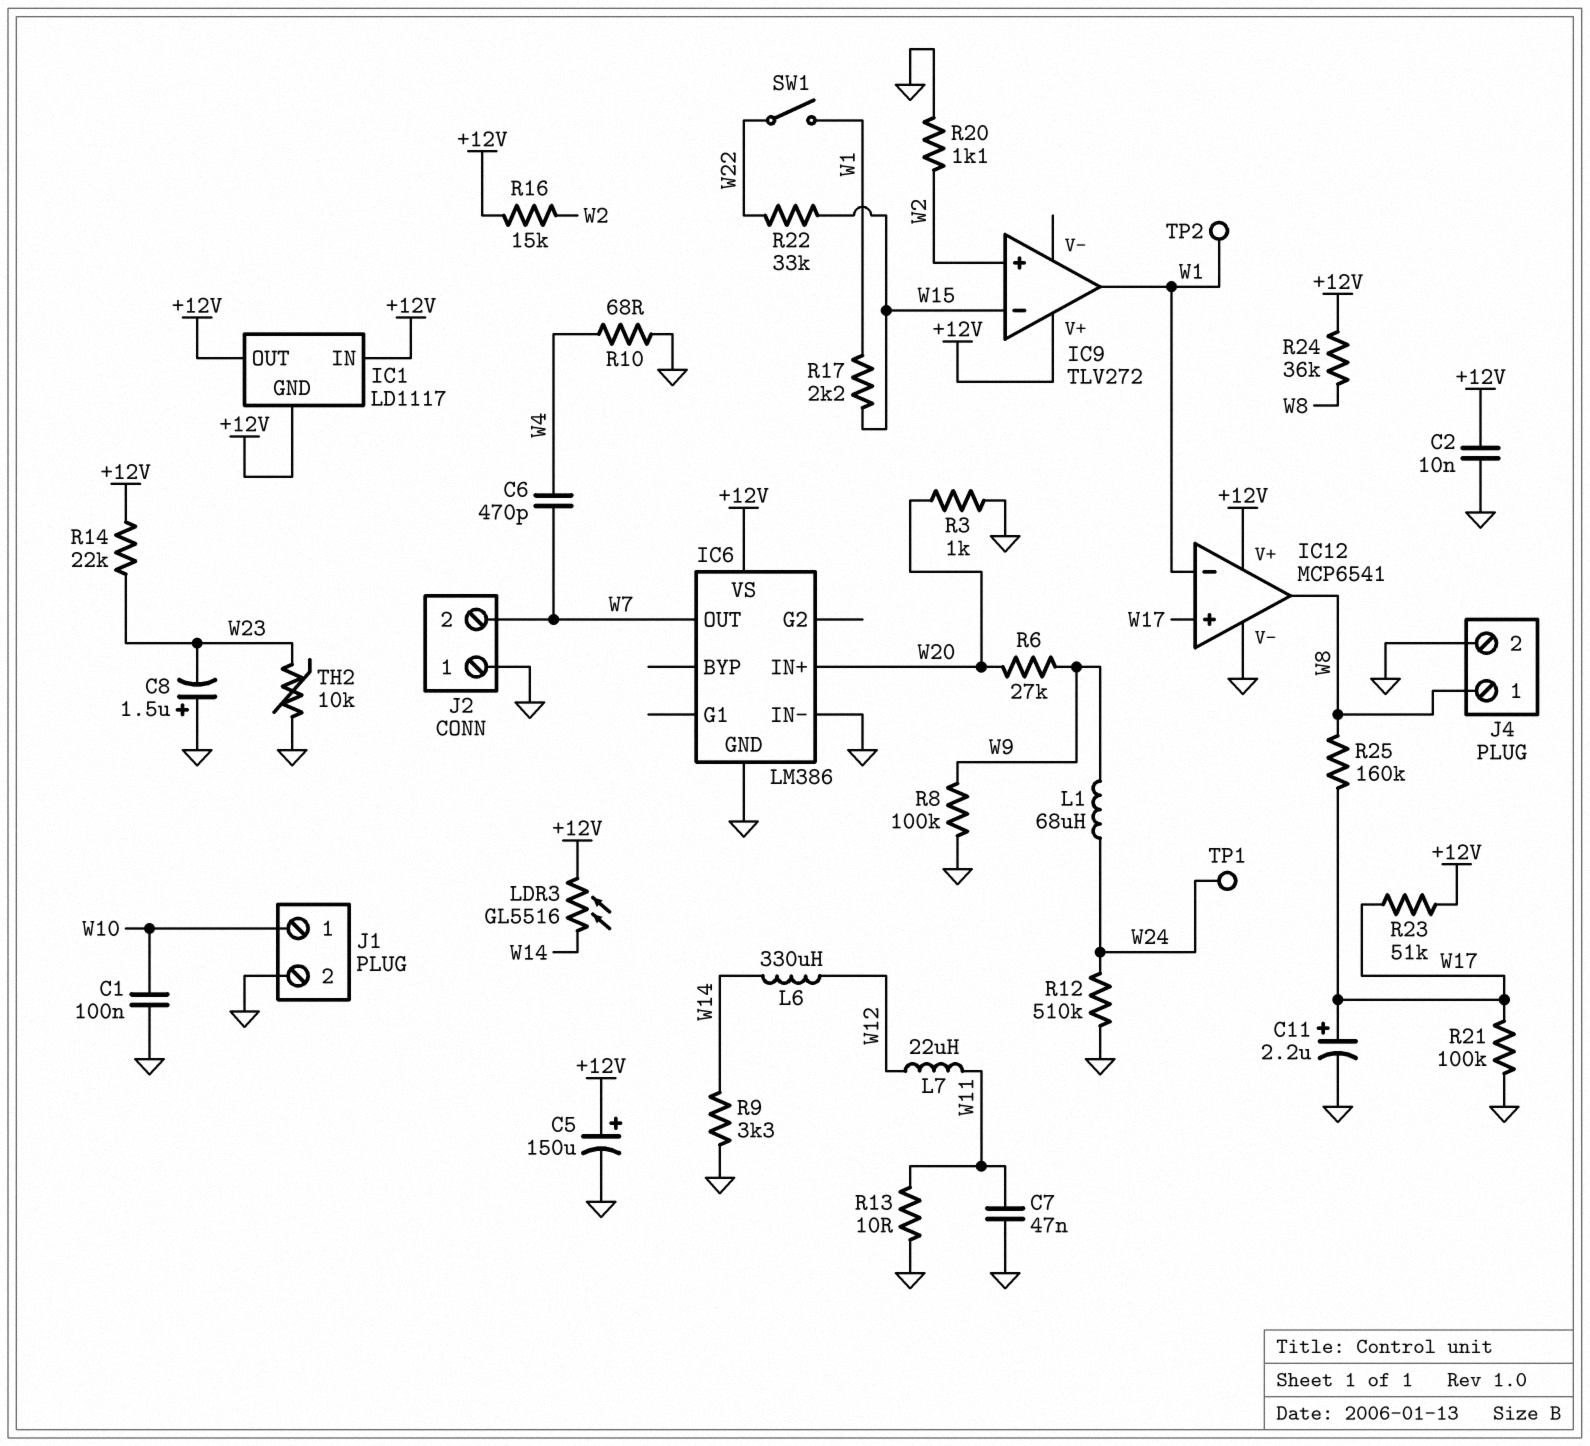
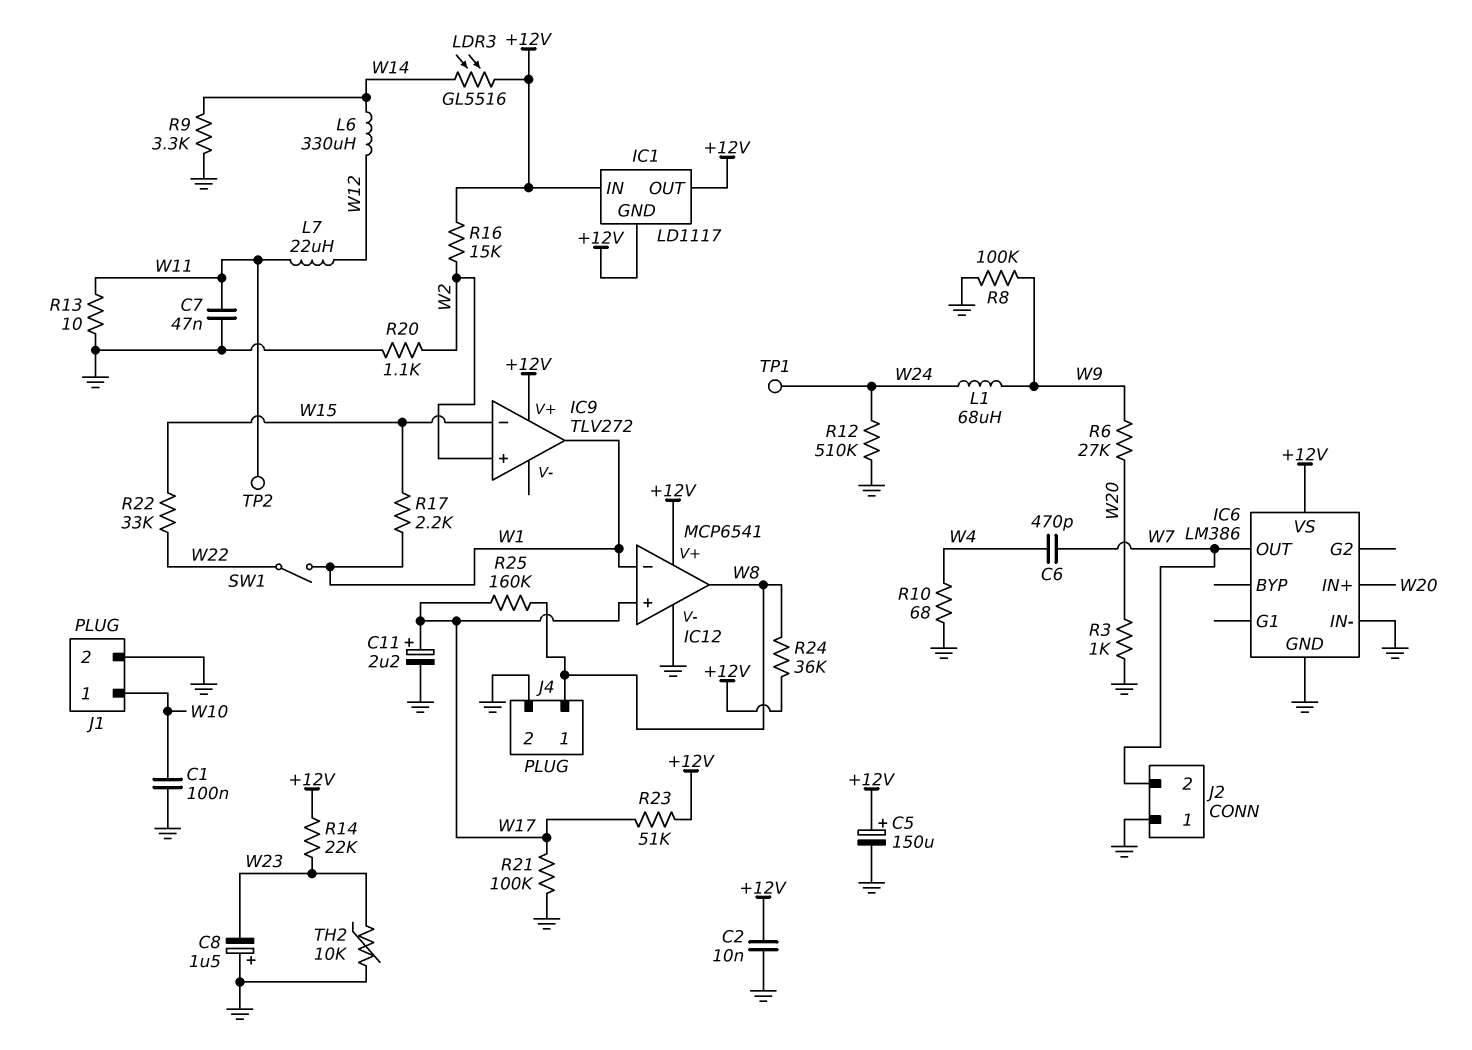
TP2: test point (W1) -> test point (W11)

